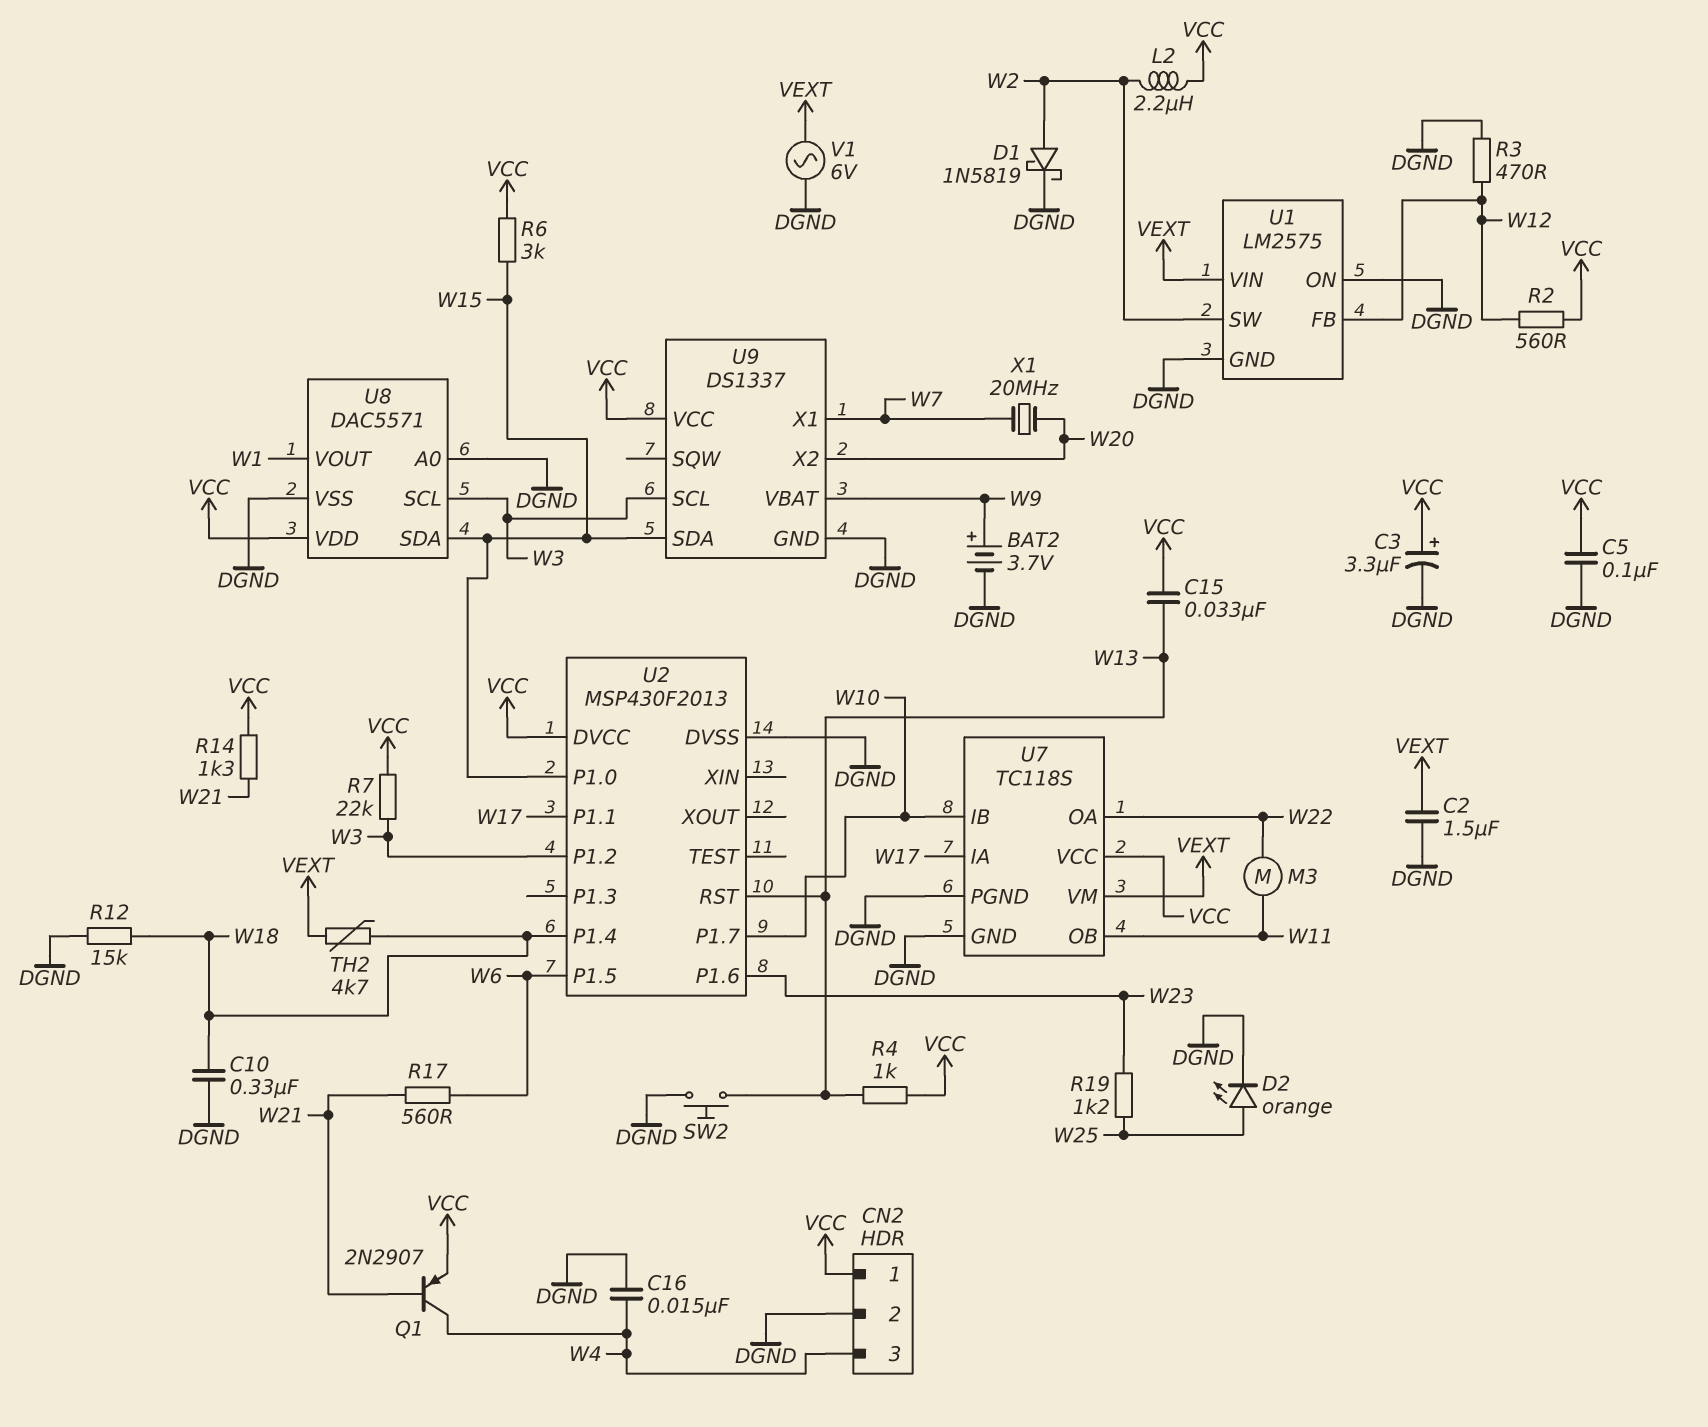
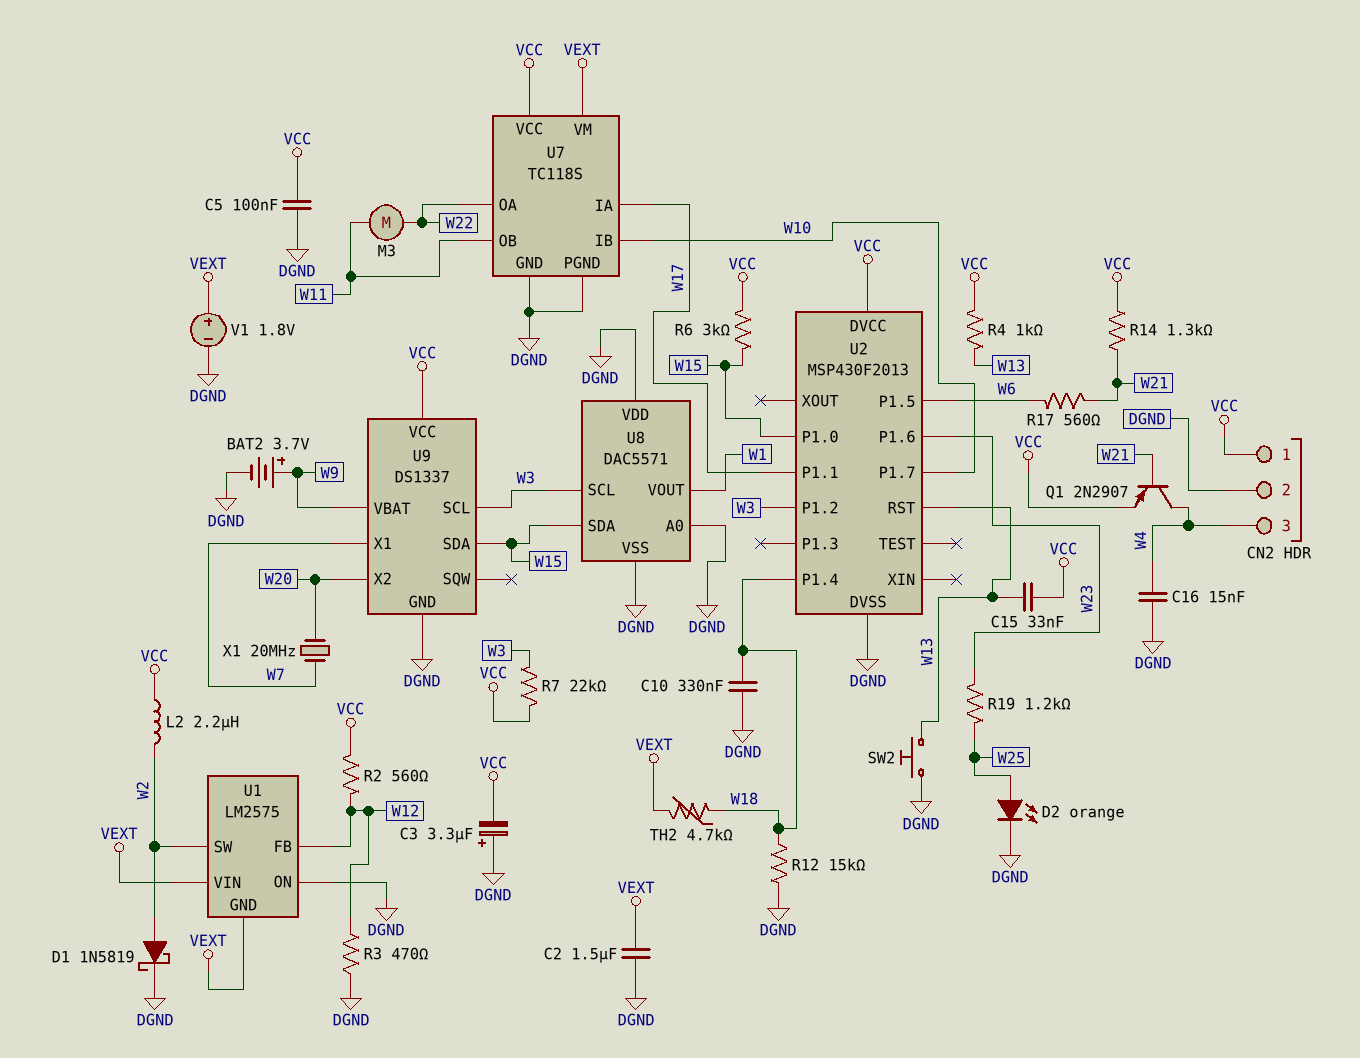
C3: 3.3uF (plus VCC, minus DGND) -> 3.3uF (plus DGND, minus VCC)
U1 pin GND: DGND -> VEXT
U8 pin VDD: VCC -> DGND
V1: AC 6V (DGND, VEXT) -> 1.8V (plus VEXT, minus DGND)

